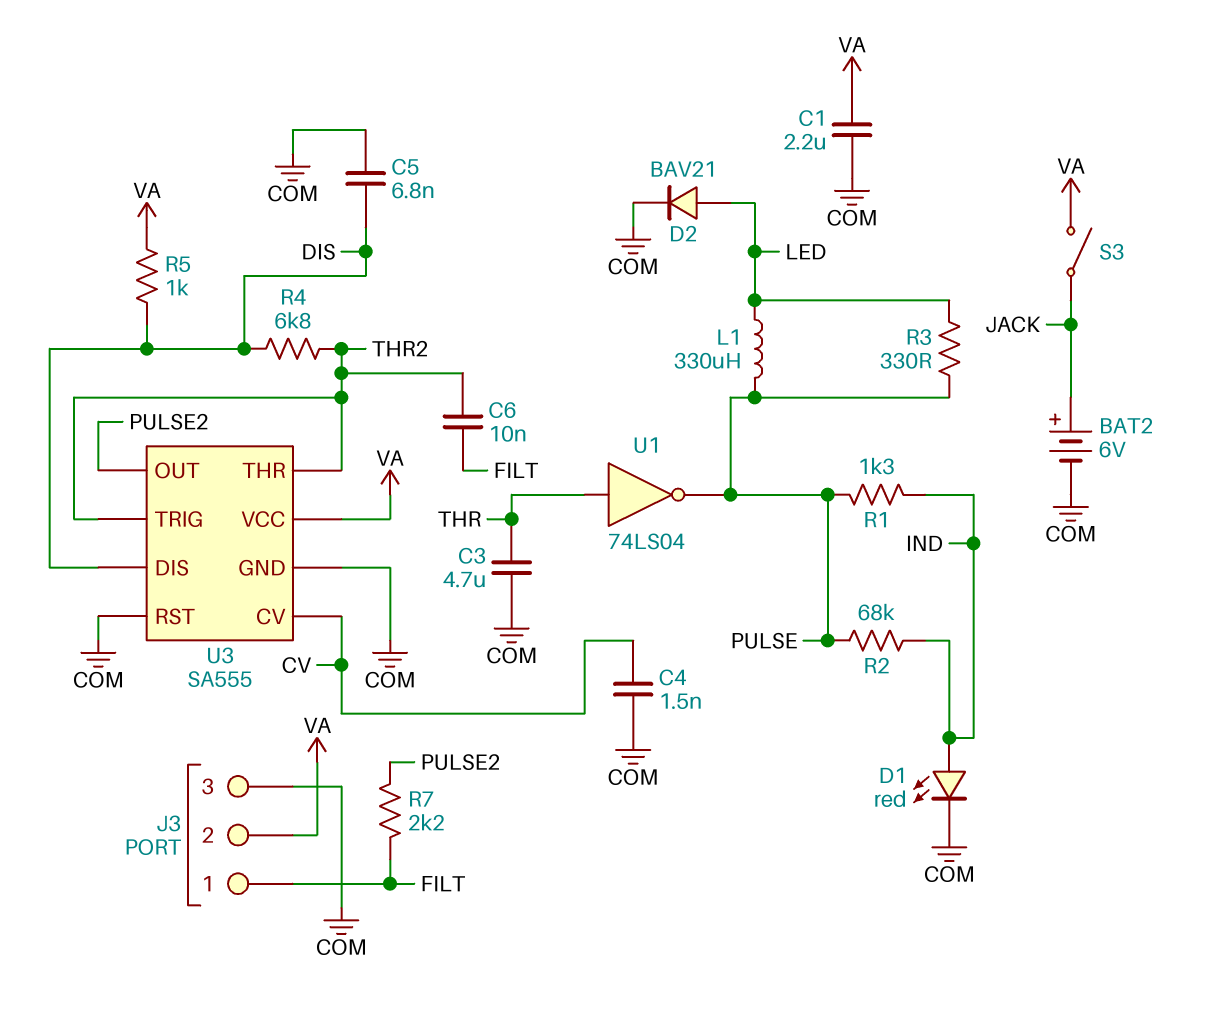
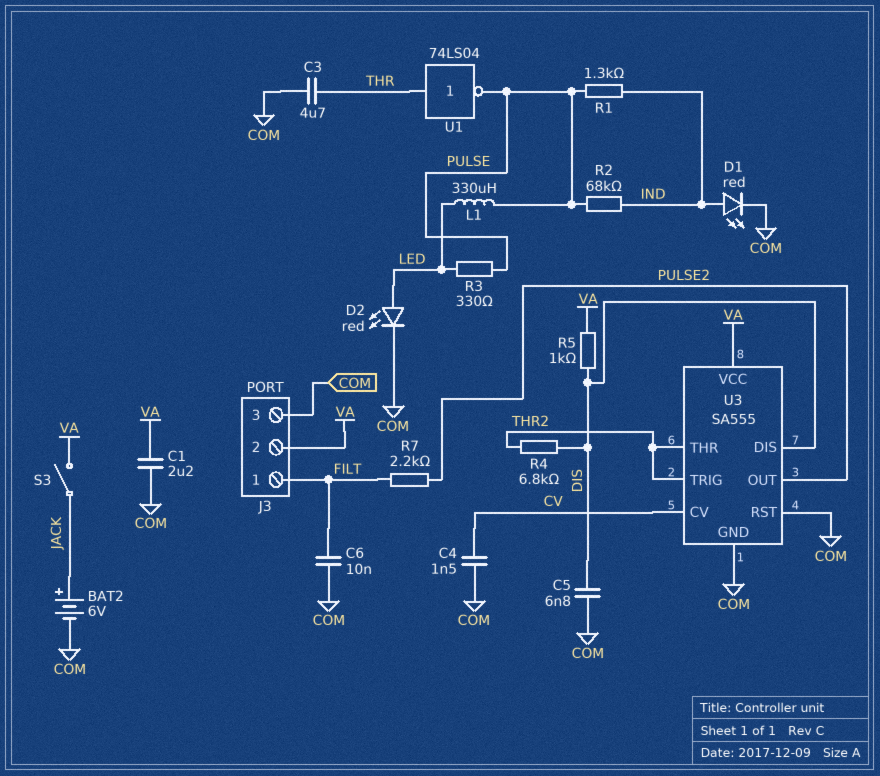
C6: 10nF (FILT, THR2) -> 10nF (COM, FILT)
D2: diode BAV21 (A LED, K COM) -> LED red (A LED, K COM)

